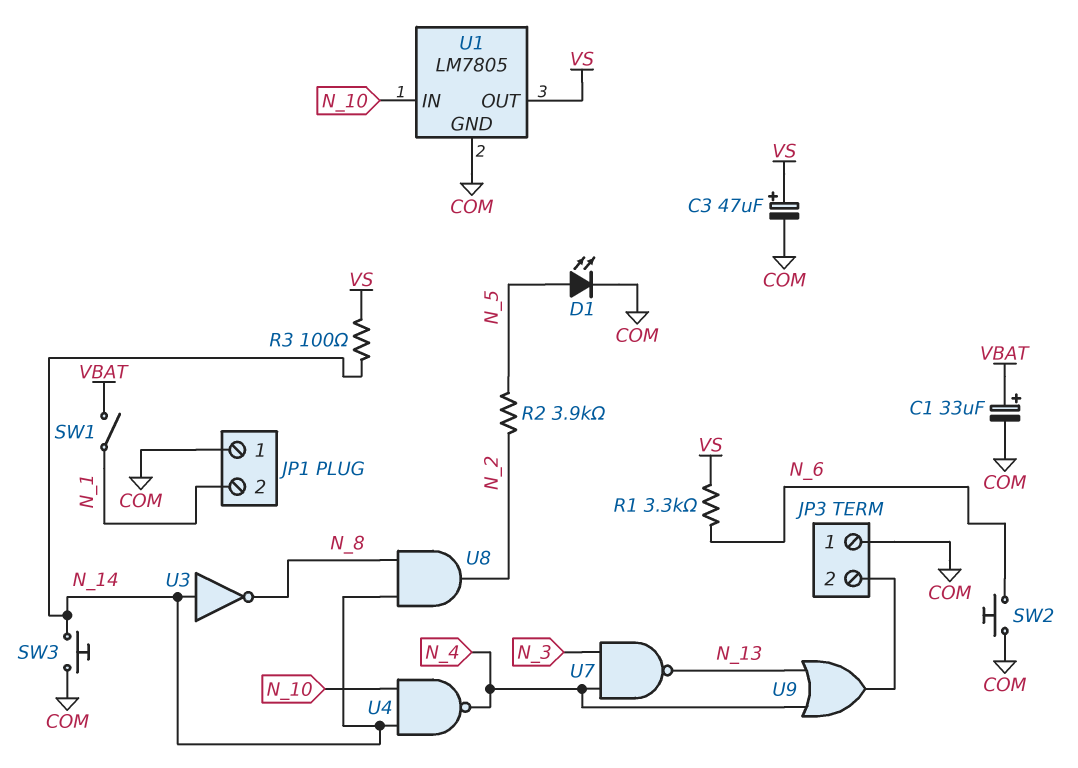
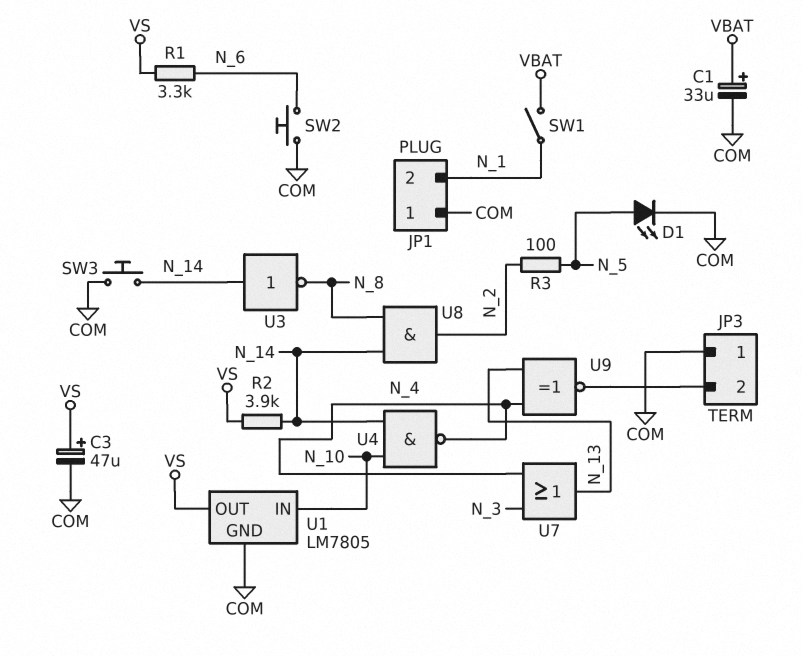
R2: 3.9k (N_2, N_5) -> 3.9k (N_14, VS)
R3: 100 (N_14, VS) -> 100 (N_2, N_5)
U7: NAND (in N_3, in N_4, out N_13) -> OR (in N_3, in N_4, out N_13)
U9: OR (in N_4, in N_13, out JP3/2) -> XNOR (in N_4, in N_13, out JP3/2)

